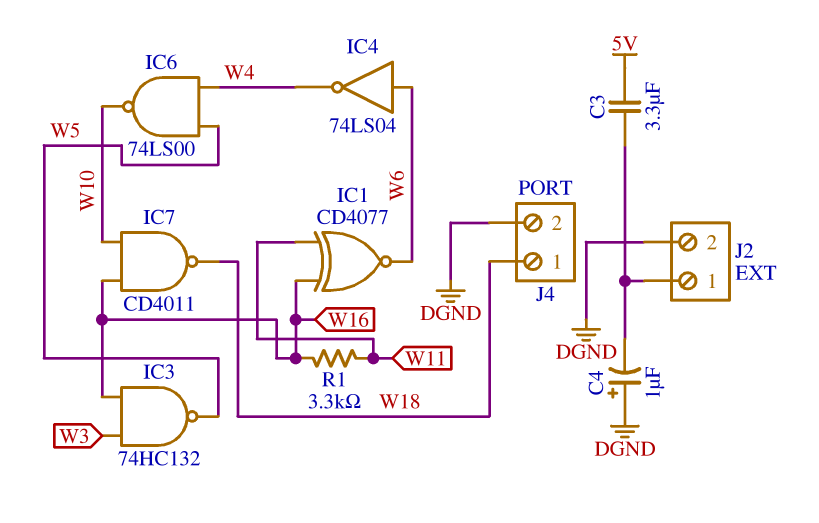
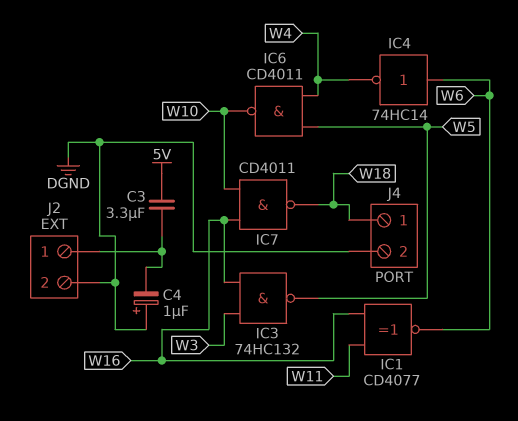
IC4: NOT 74LS04 (in W6, out W4) -> NOT 74HC14 (in W6, out W4)
IC6: NAND 74LS00 (in W4, in W5, out W10) -> NAND CD4011 (in W4, in W5, out W10)
R1: 3.3k (W11, W16) -> none

